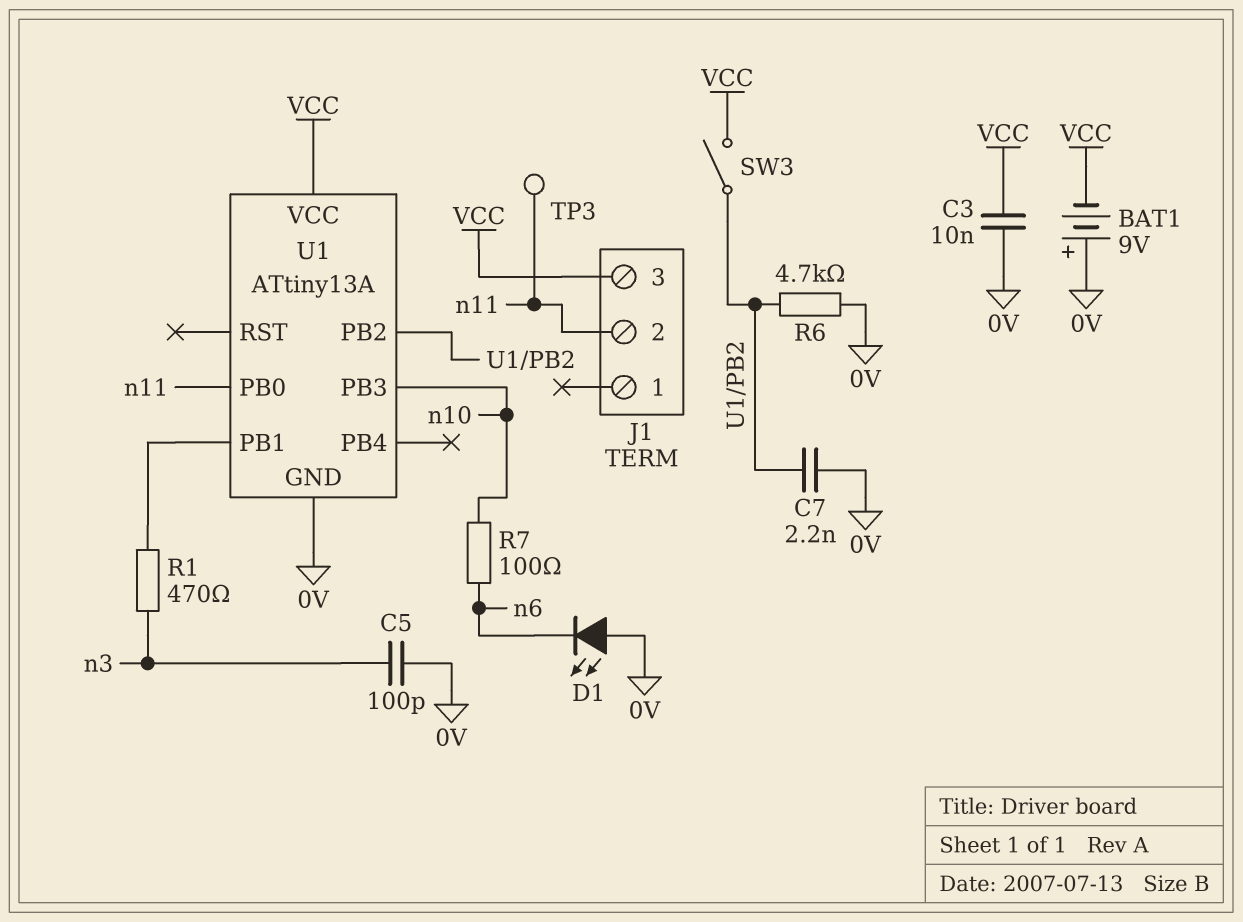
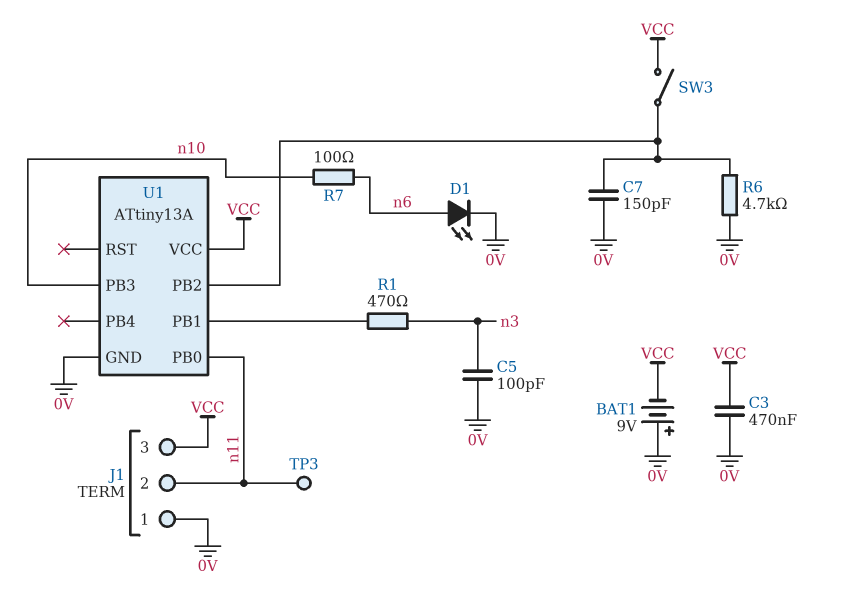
C3: 10nF (0V, VCC) -> 470nF (0V, VCC)
C7: 2.2nF (0V, U1/PB2) -> 150pF (0V, U1/PB2)
D1: LED (A 0V, K n6) -> LED (A n6, K 0V)
J1 pin 1: none -> 0V

